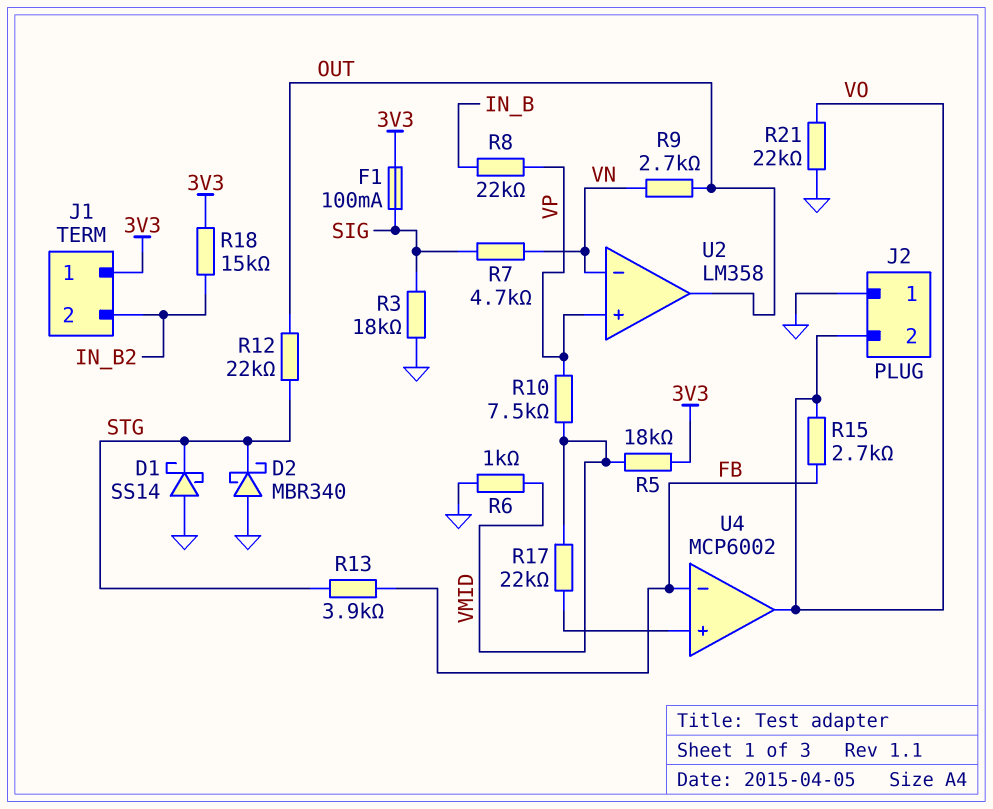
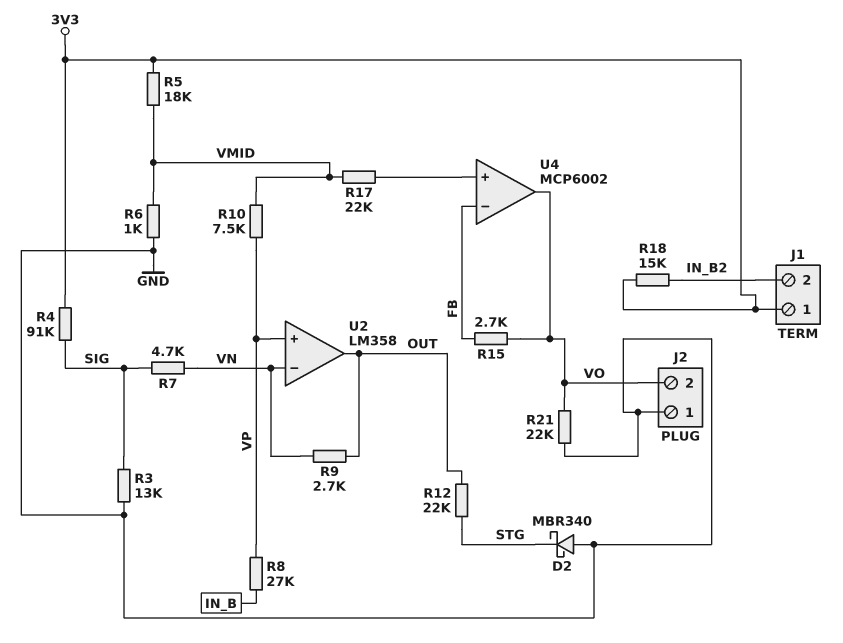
D1: schottky SS14 (A GND, K STG) -> none
F1: 100mA (3V3, SIG) -> none
R3: 18k (GND, SIG) -> 13k (GND, SIG)
R4: none -> 91k (3V3, SIG)
R8: 22k (IN_B, VP) -> 27k (IN_B, VP)
R13: 3.9k (FB, STG) -> none

